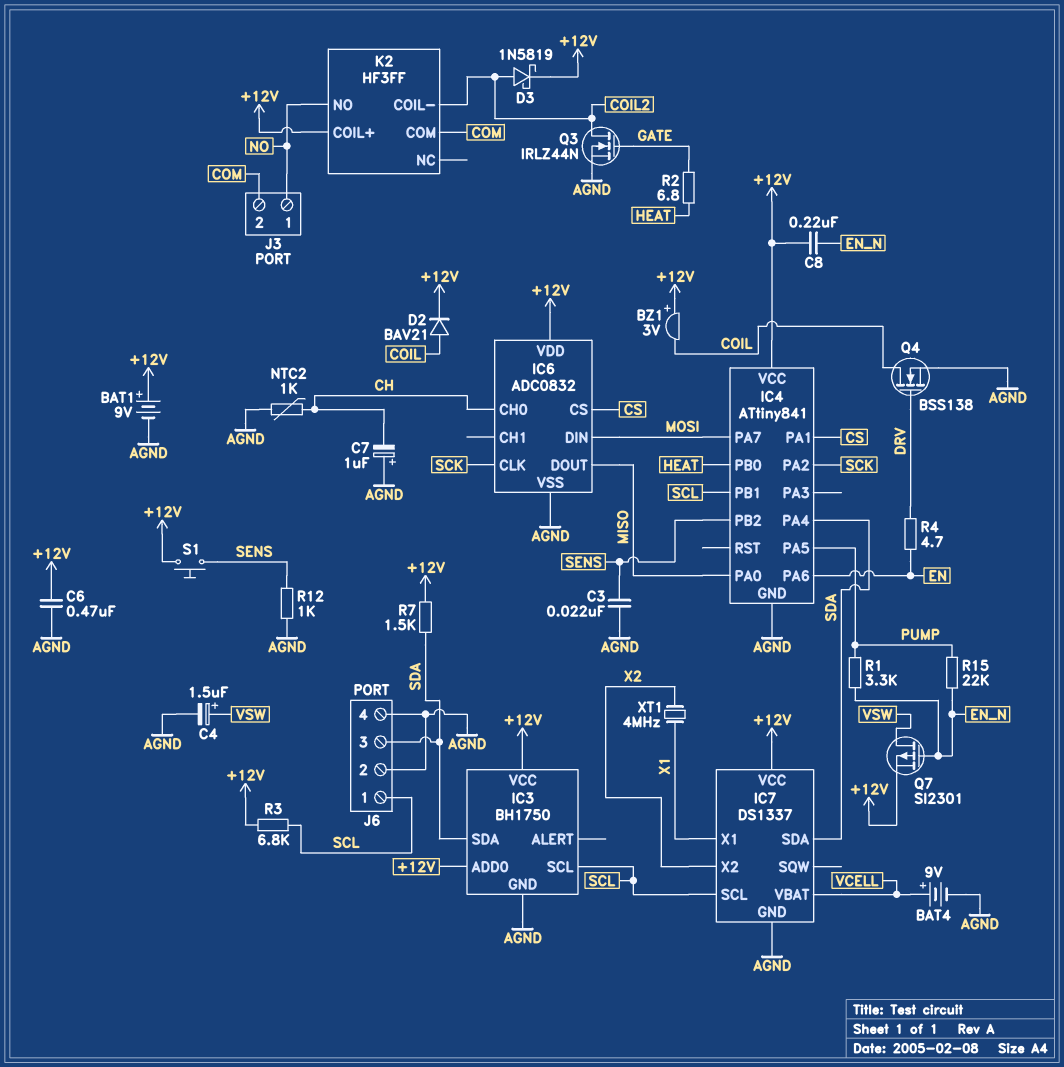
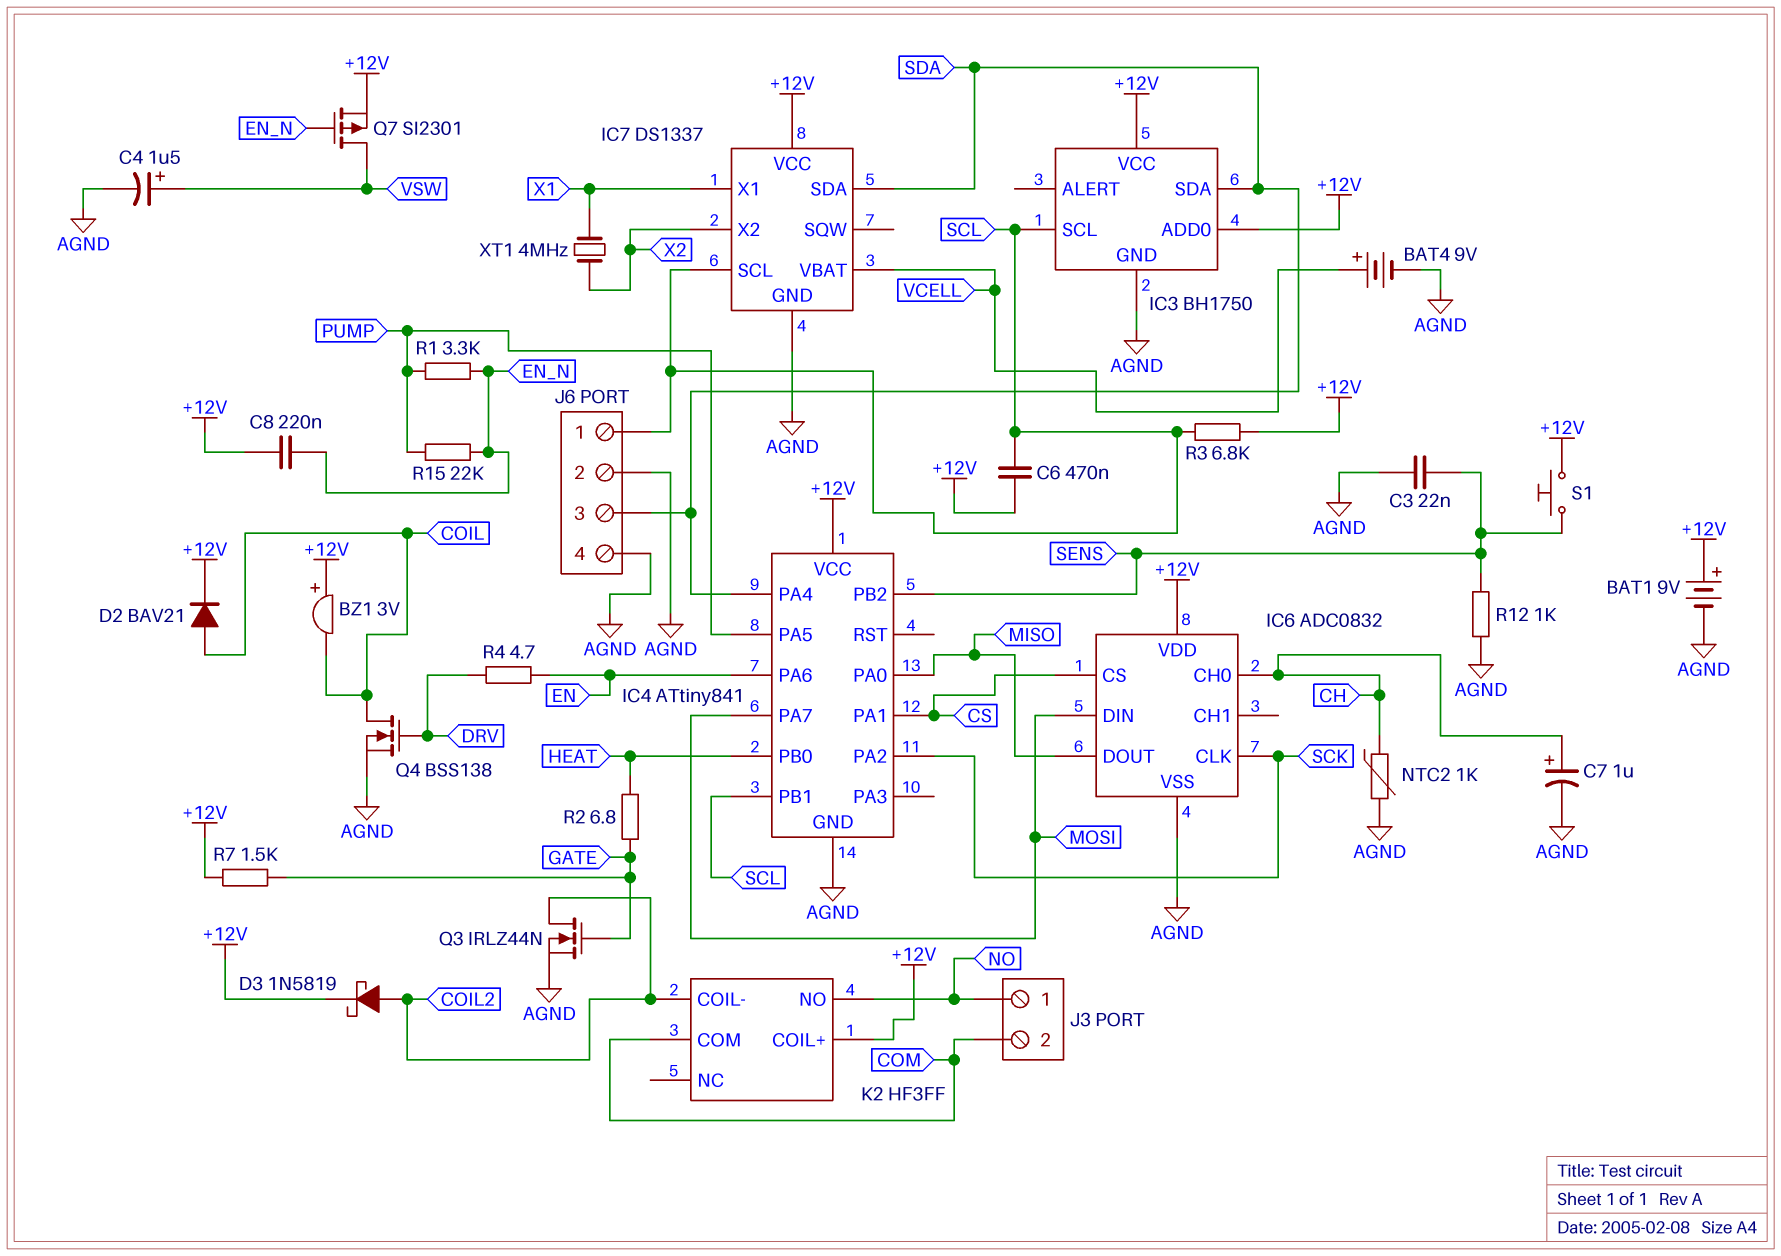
C6: 470nF (+12V, AGND) -> 470nF (+12V, SCL)
C7: 1uF (plus AGND, minus CH) -> 1uF (plus CH, minus AGND)
R7: 1.5k (+12V, SDA) -> 1.5k (+12V, GATE)

